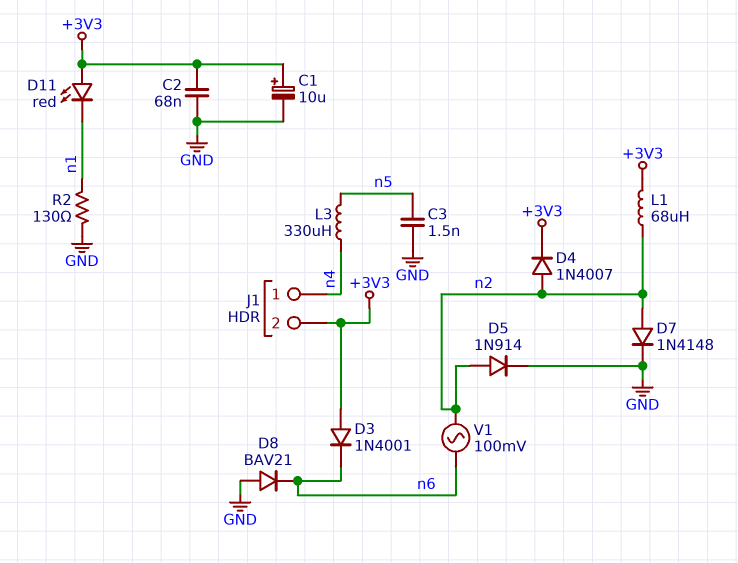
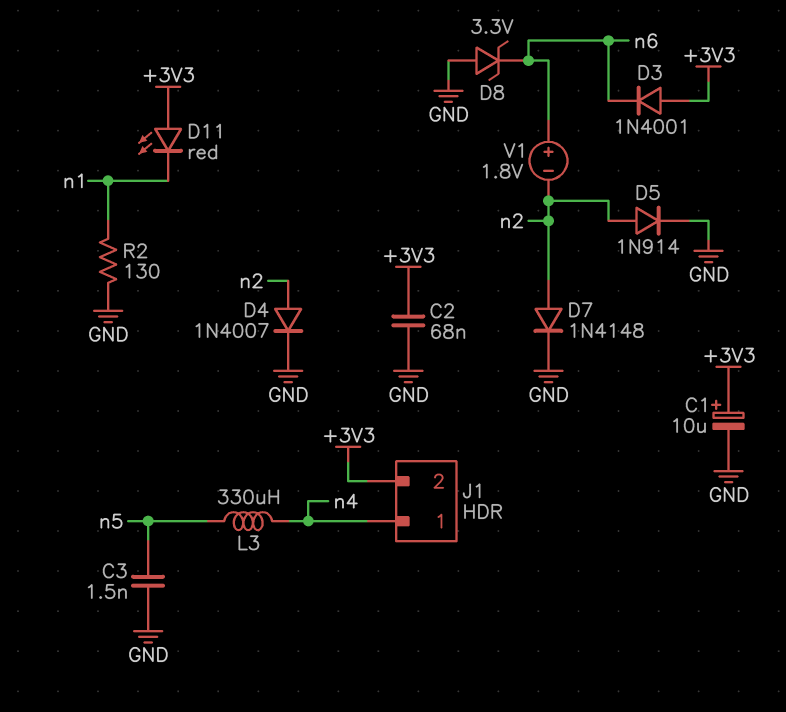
D4: diode 1N4007 (A n2, K +3V3) -> diode 1N4007 (A n2, K GND)
D8: diode BAV21 (A GND, K n6) -> zener 3.3V (A GND, K n6)
L1: 68uH (+3V3, n2) -> none
V1: AC 100mV (n2, n6) -> 1.8V (plus n6, minus n2)

